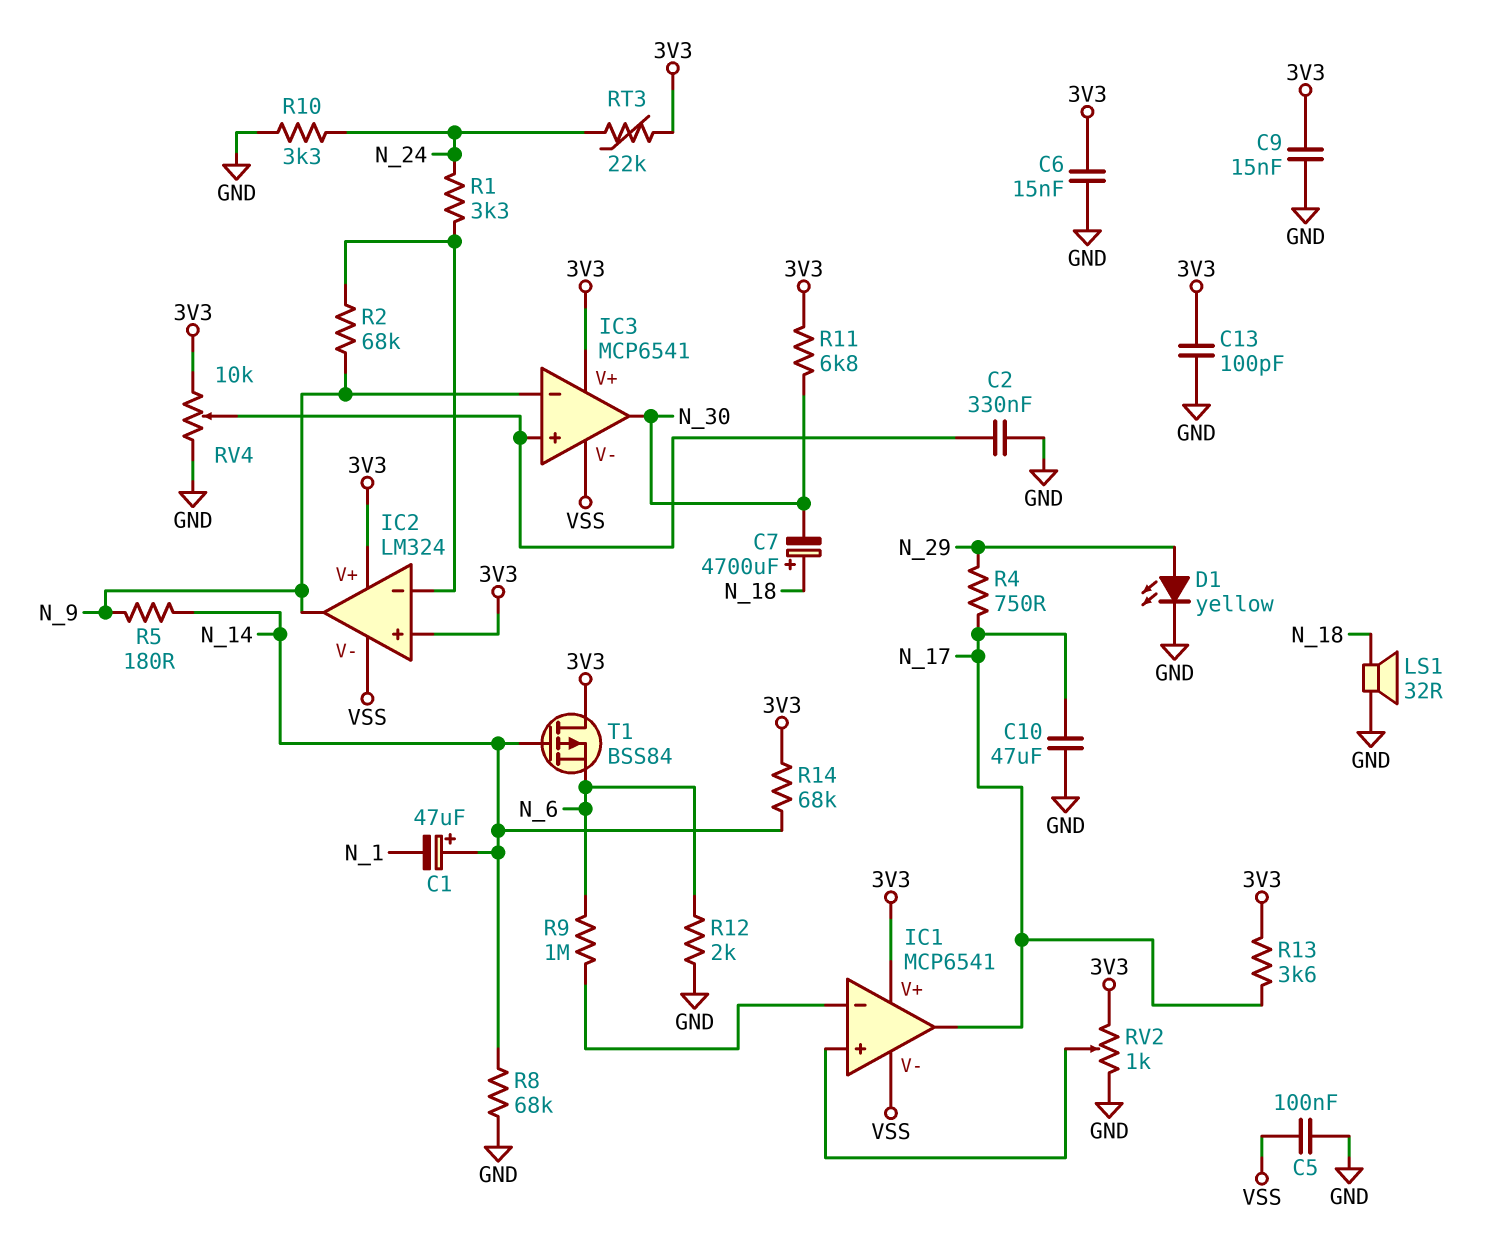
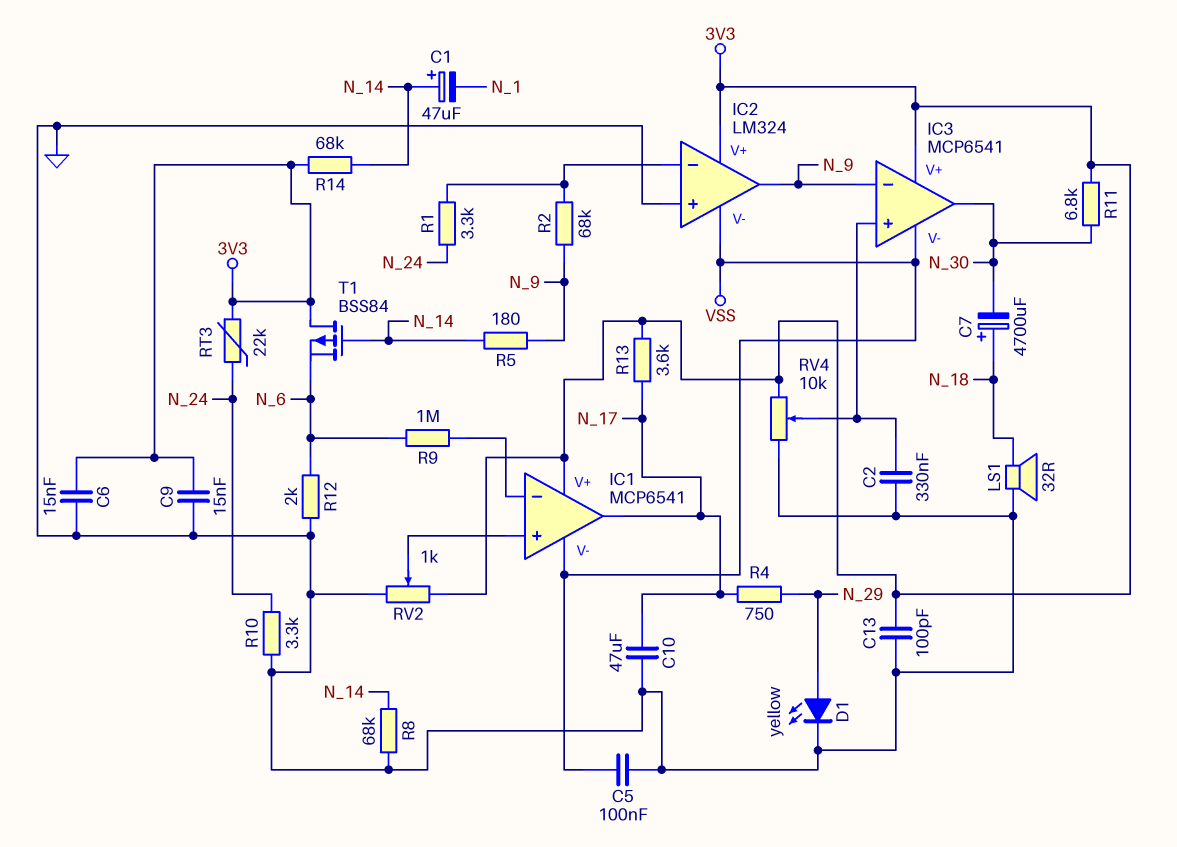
IC2 pin in+: 3V3 -> GND

